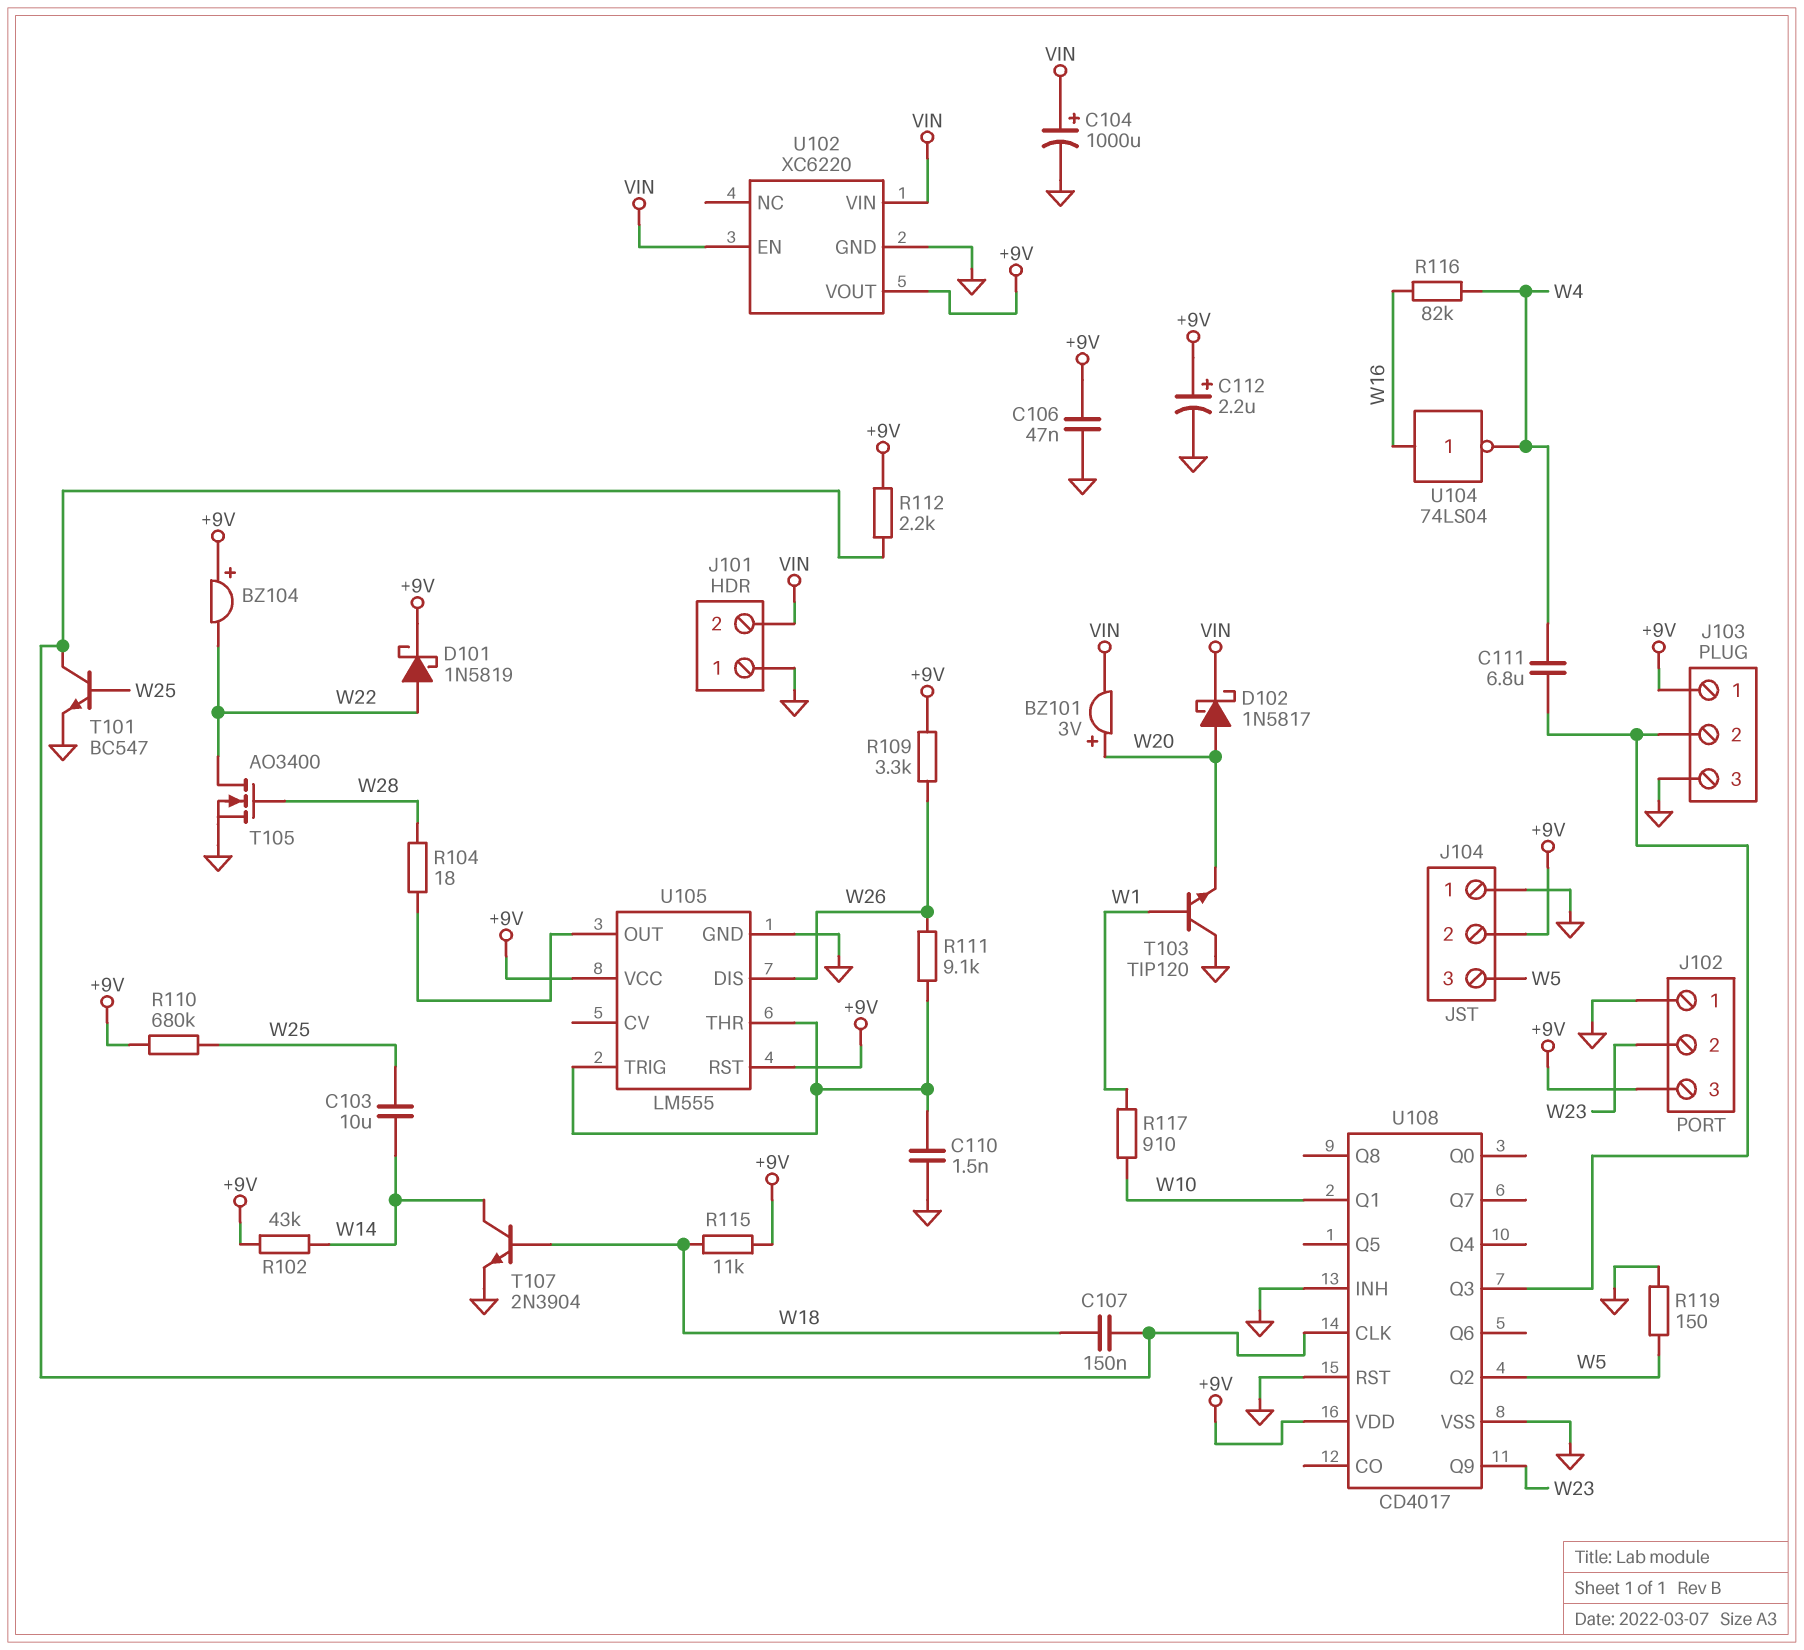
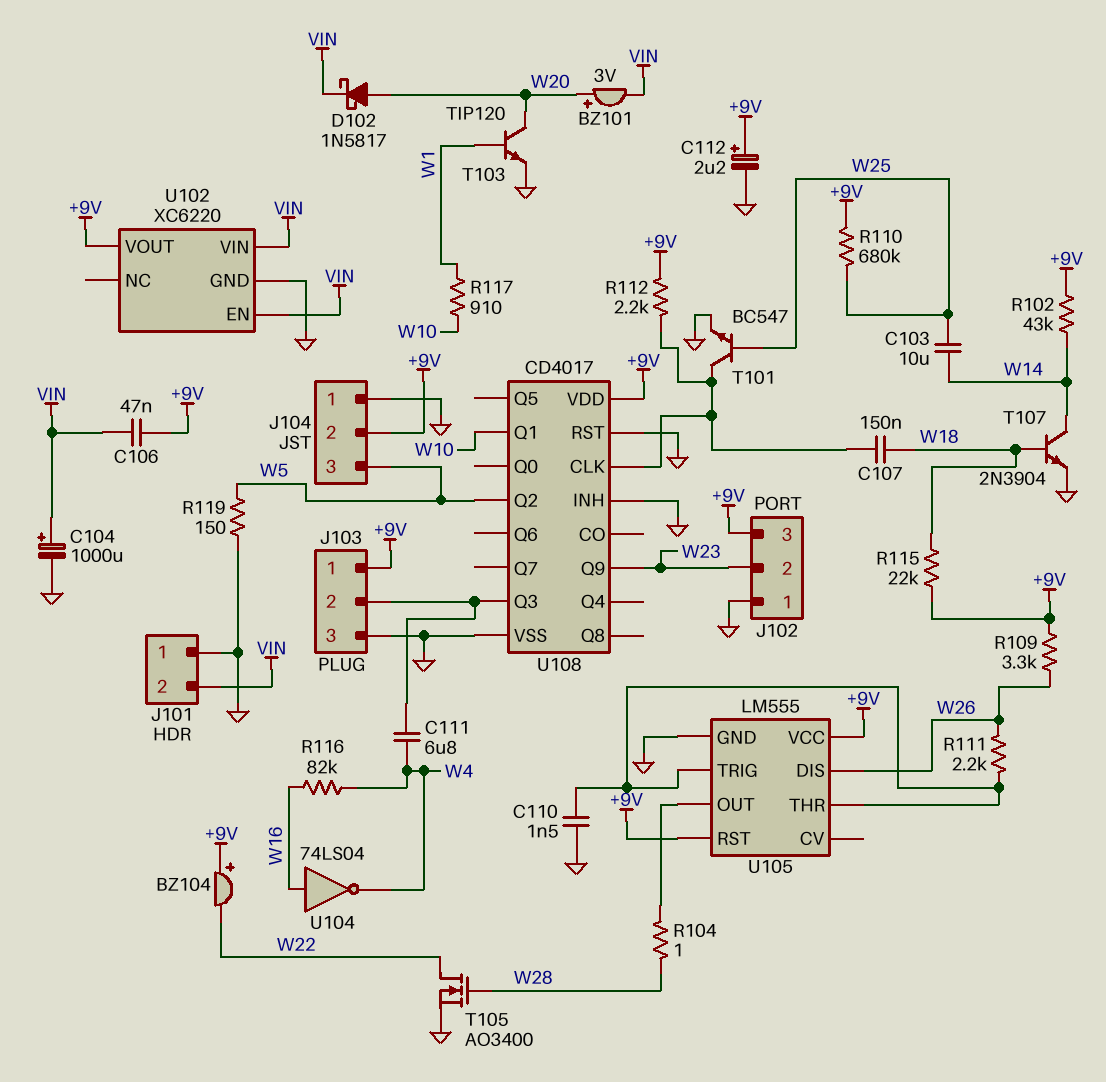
C106: 47nF (+9V, GND) -> 47nF (+9V, VIN)
D101: schottky 1N5819 (A W22, K +9V) -> none
R104: 18 (U105/OUT, W28) -> 1 (U105/OUT, W28)
R111: 9.1k (U105/THR, W26) -> 2.2k (U105/THR, W26)
R115: 11k (+9V, W18) -> 22k (+9V, W18)
T103: NPN TIP120 (B W1, C GND, E W20) -> NPN TIP120 (B W1, C W20, E GND)

